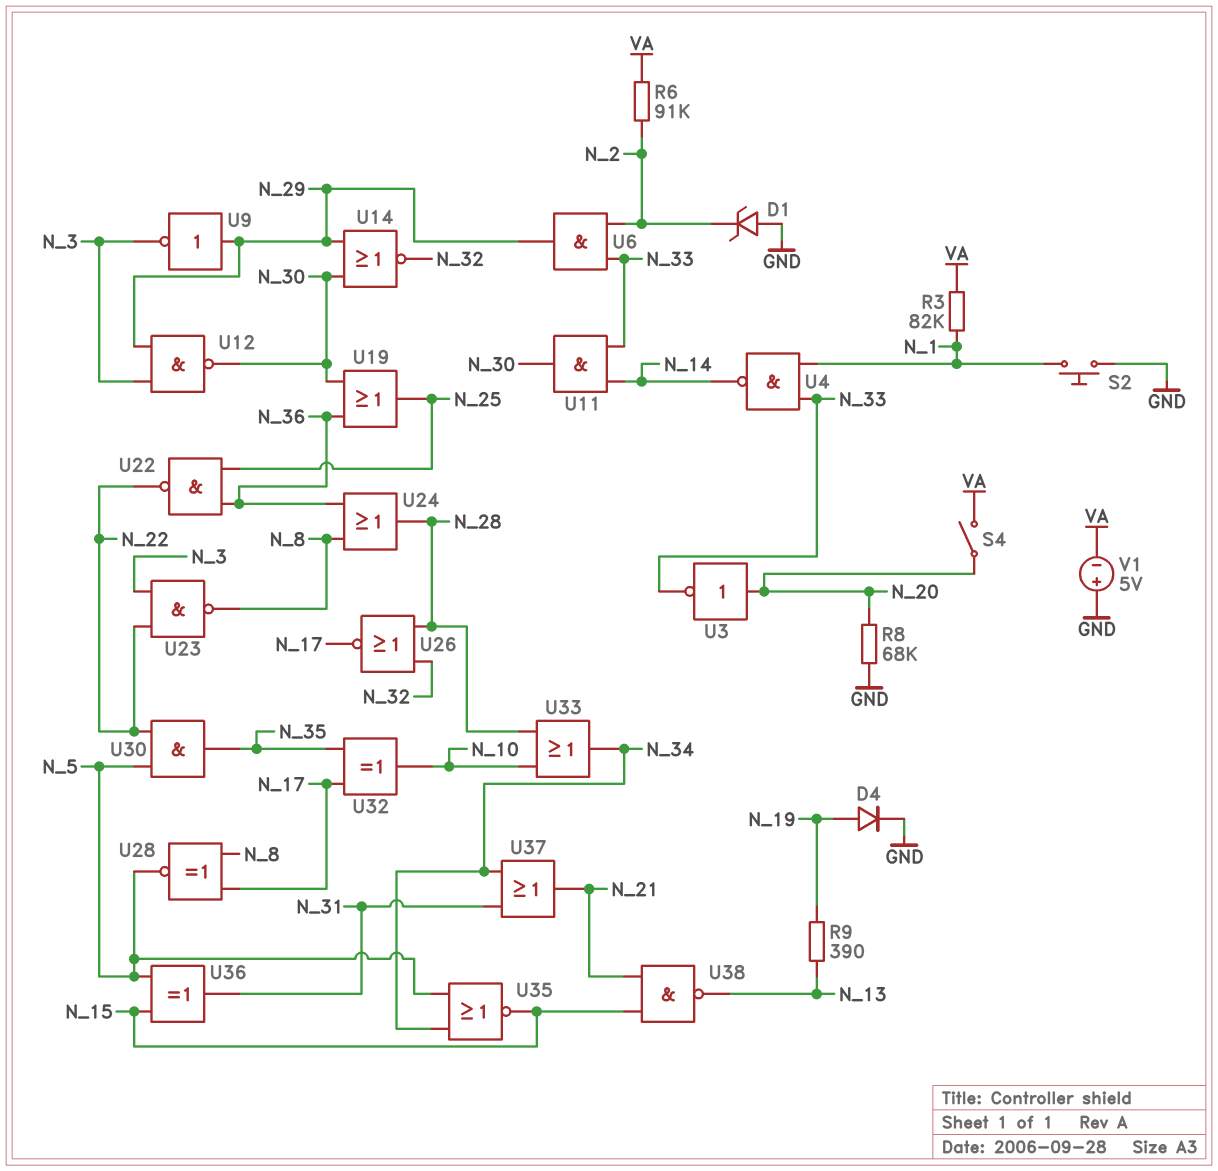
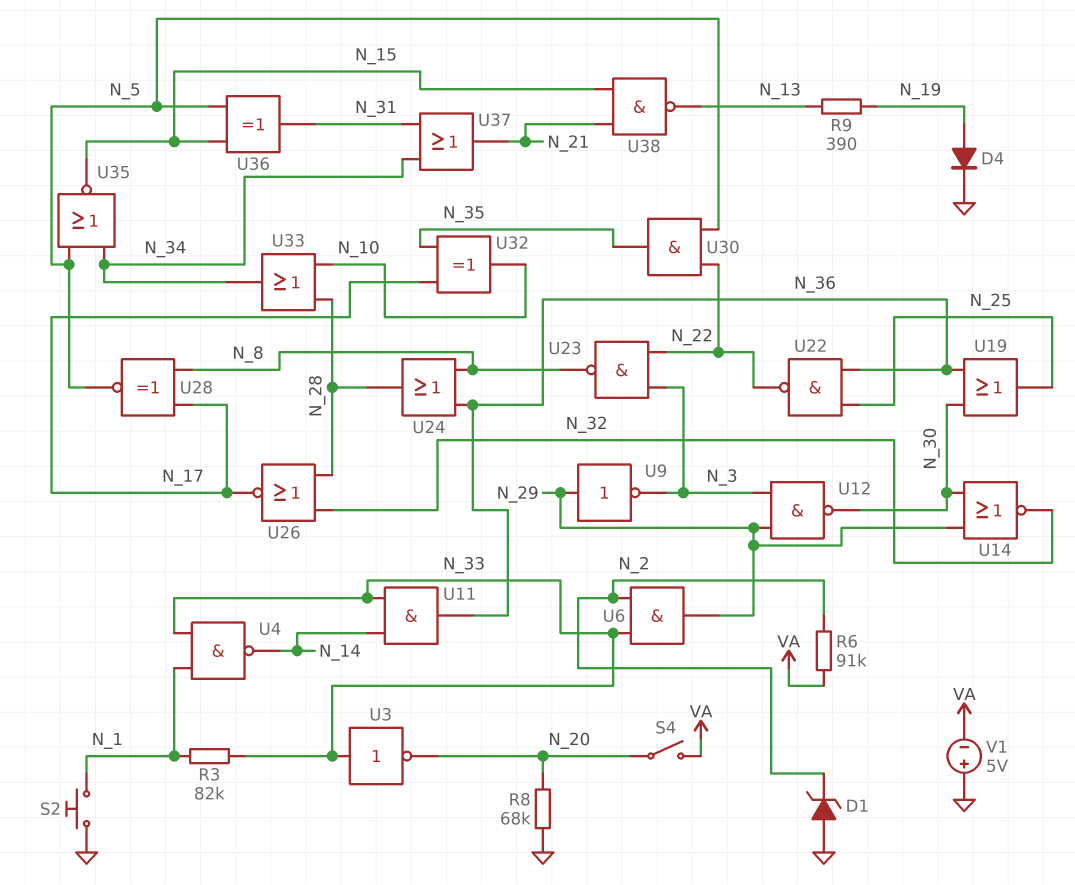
R3: 82k (N_1, VA) -> 82k (N_1, N_33)
U3: NOT (in N_20, out N_33) -> NOT (in N_33, out N_20)
U11: AND (in N_14, in N_33, out N_30) -> AND (in N_14, in N_33, out N_36)

